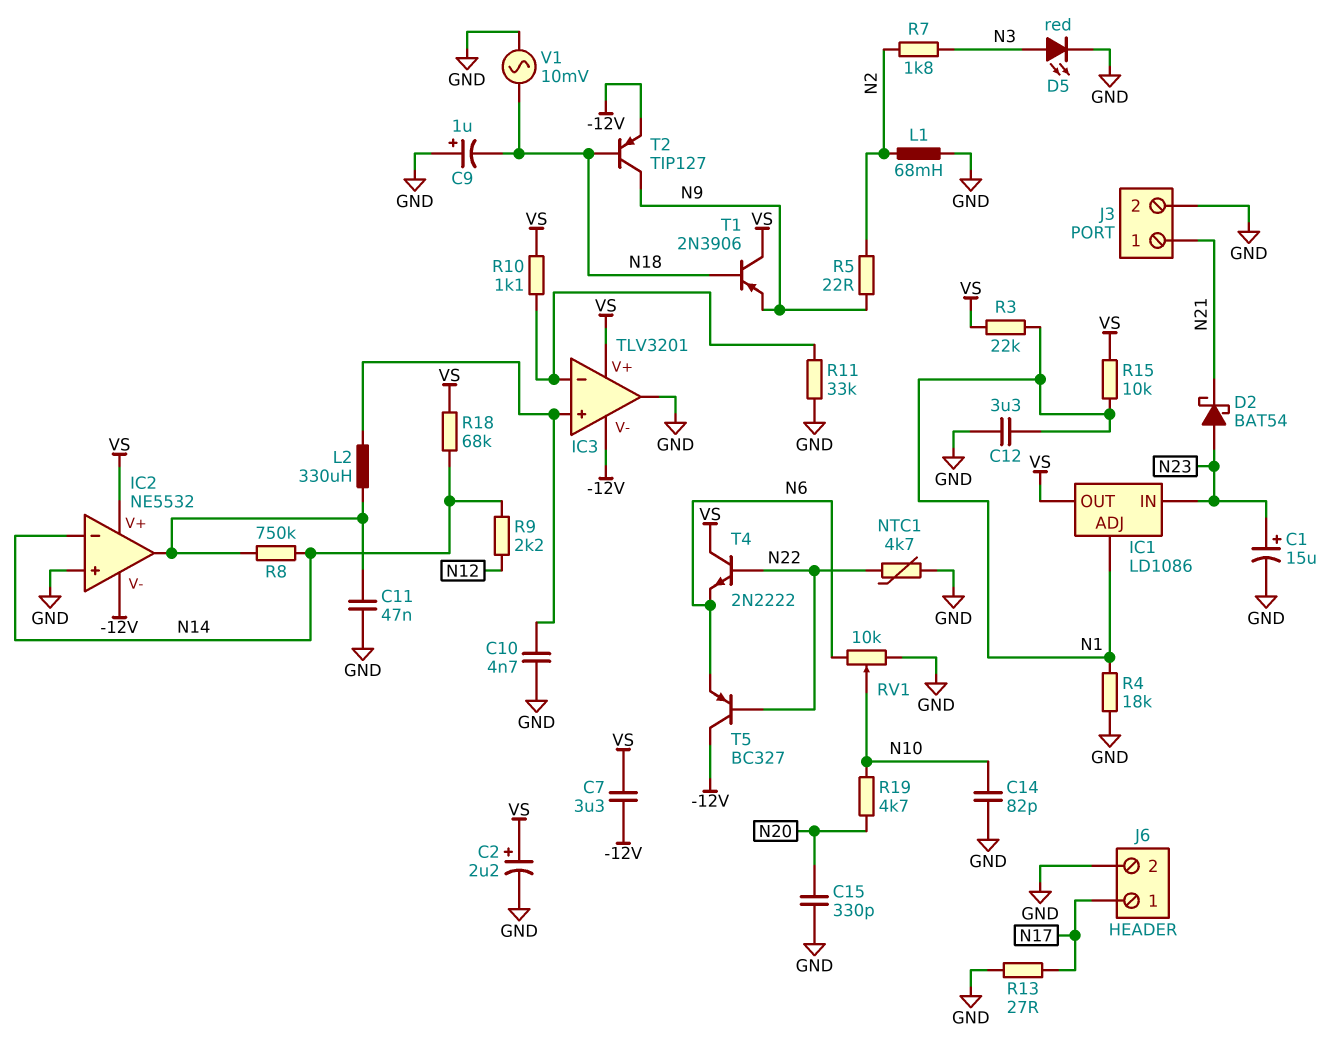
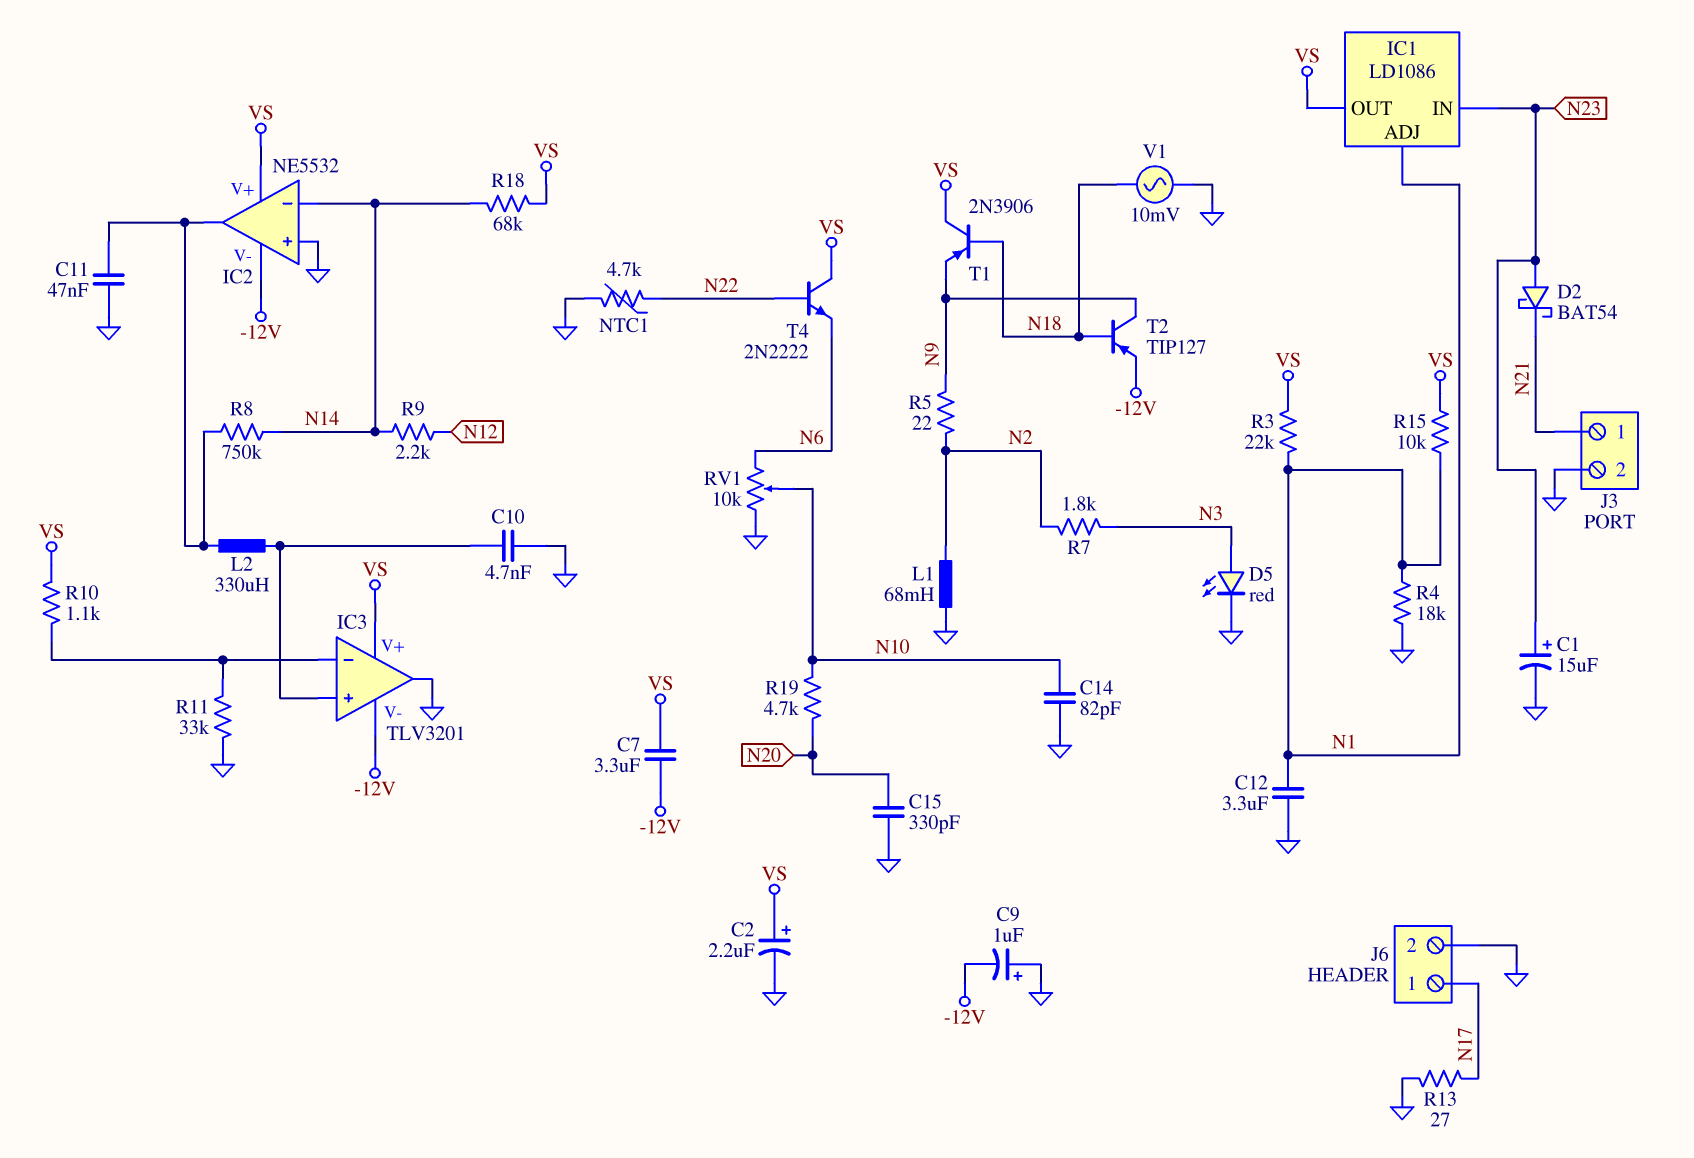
C9: 1uF (plus GND, minus N18) -> 1uF (plus GND, minus -12V)
T5: PNP BC327 (B N22, C -12V, E N6) -> none

